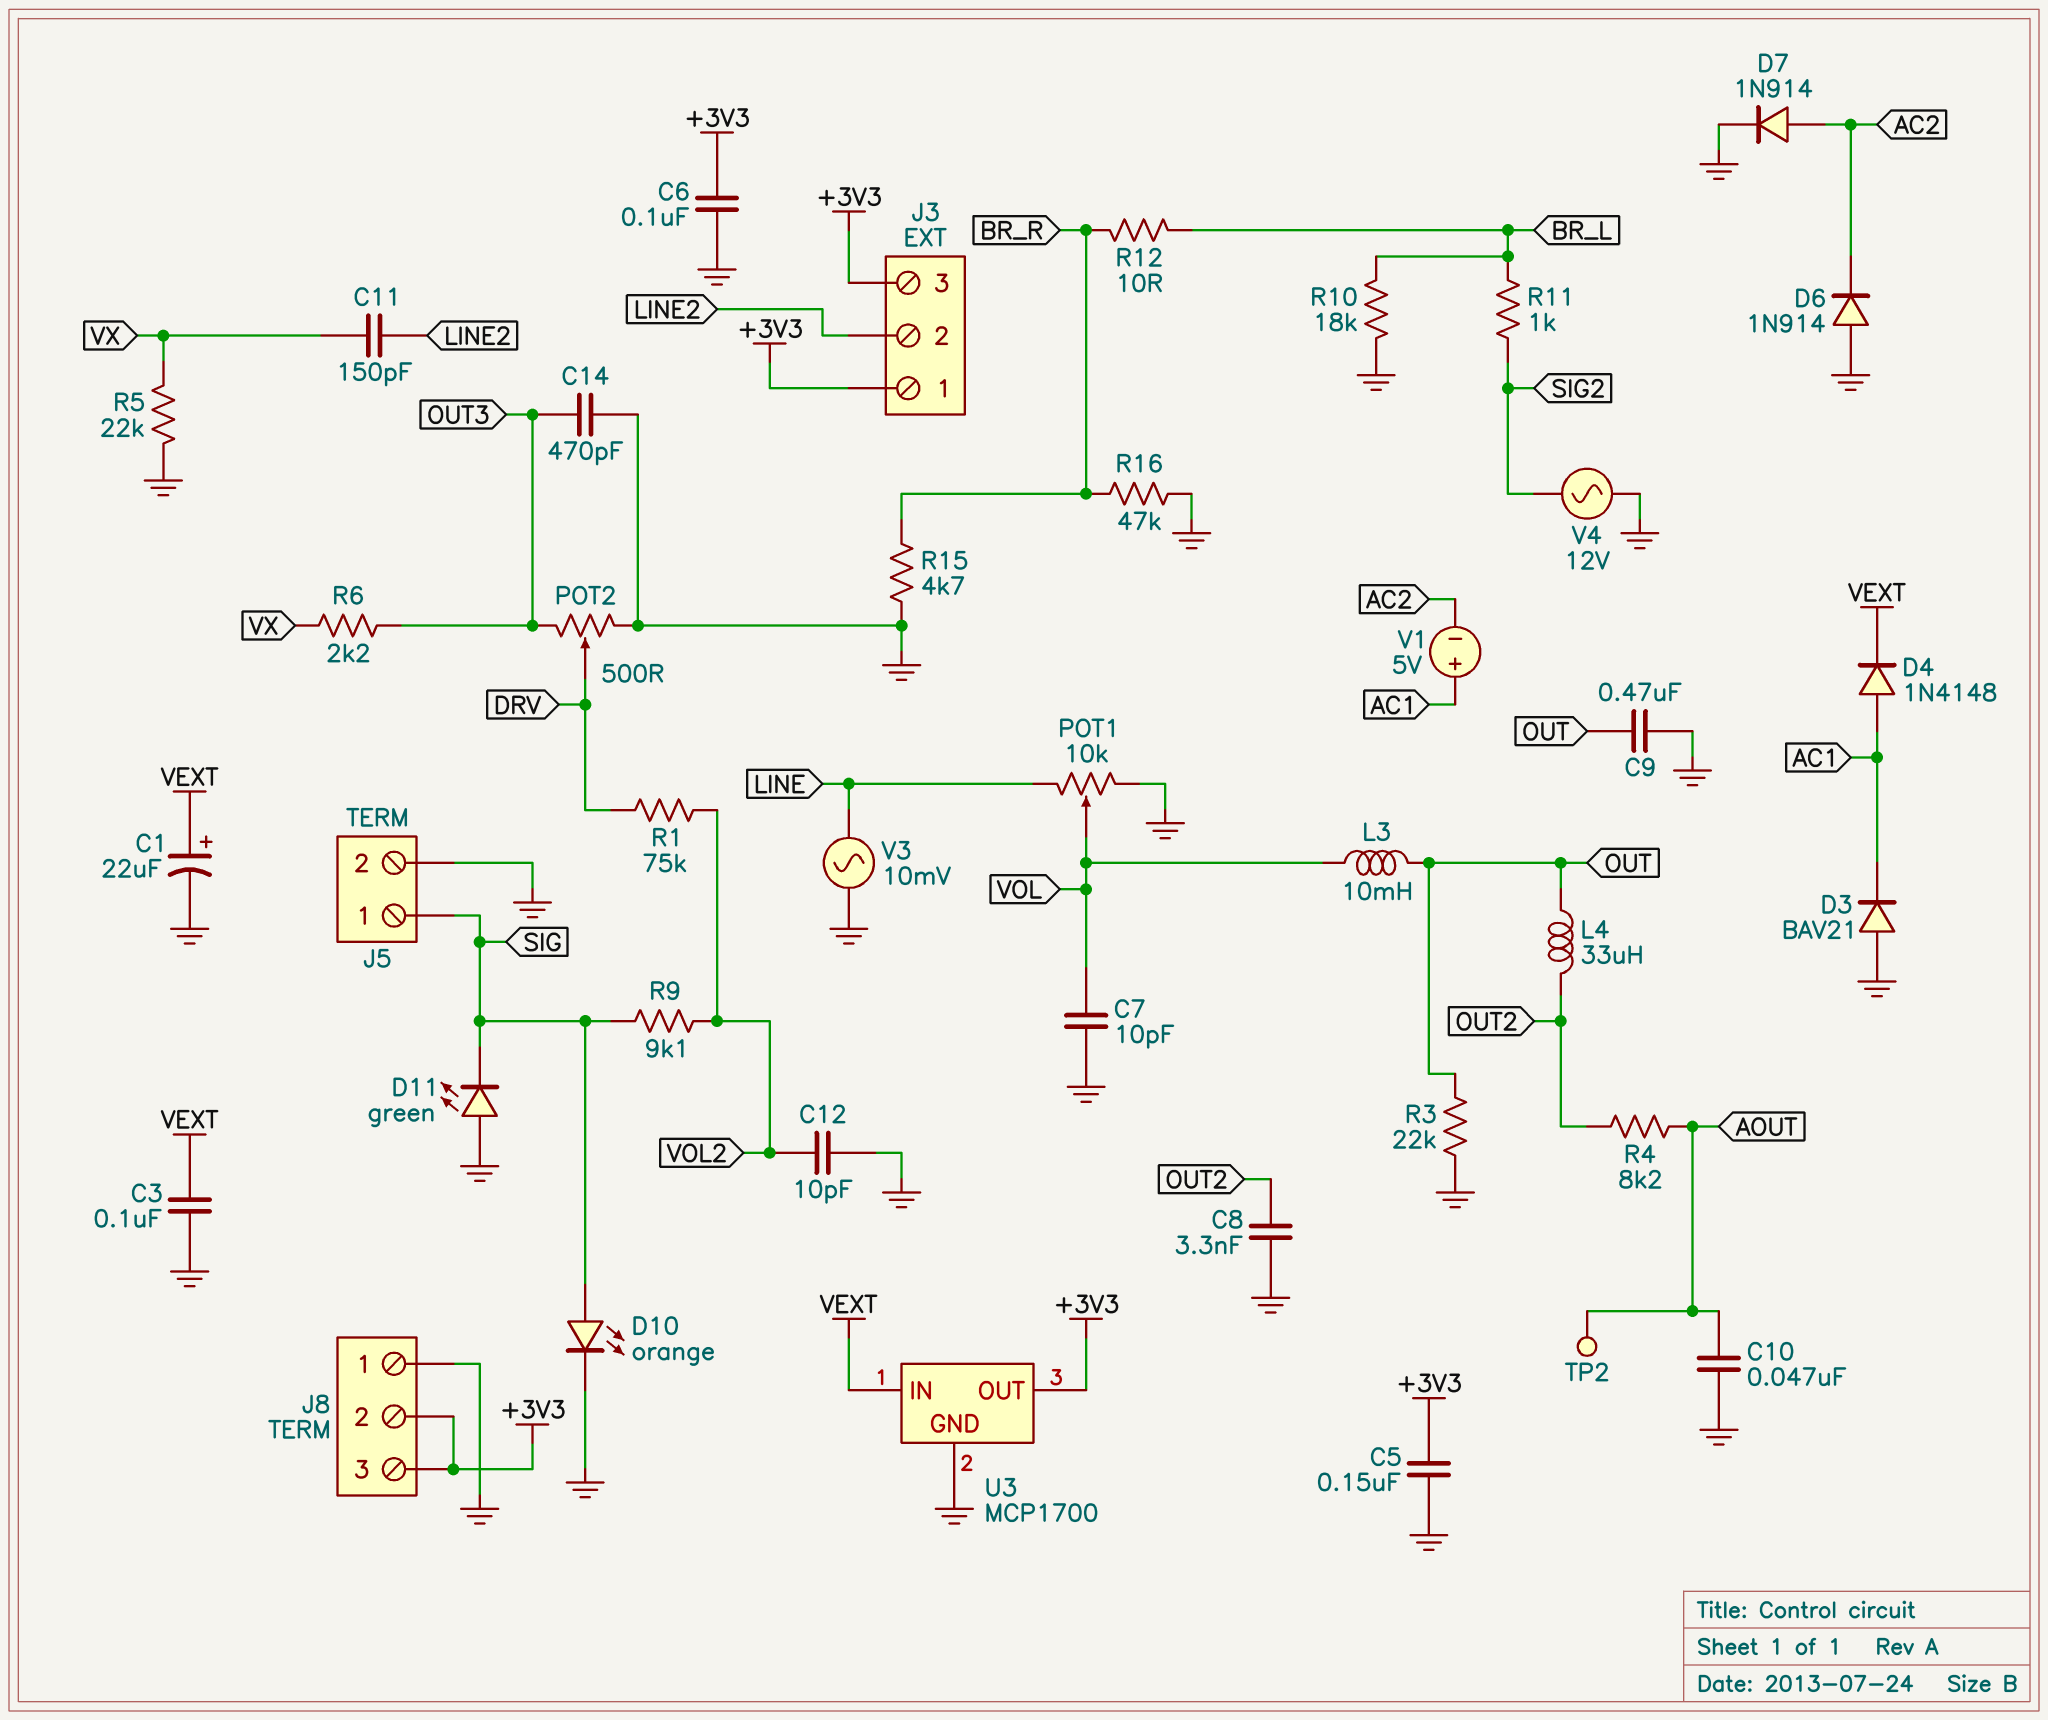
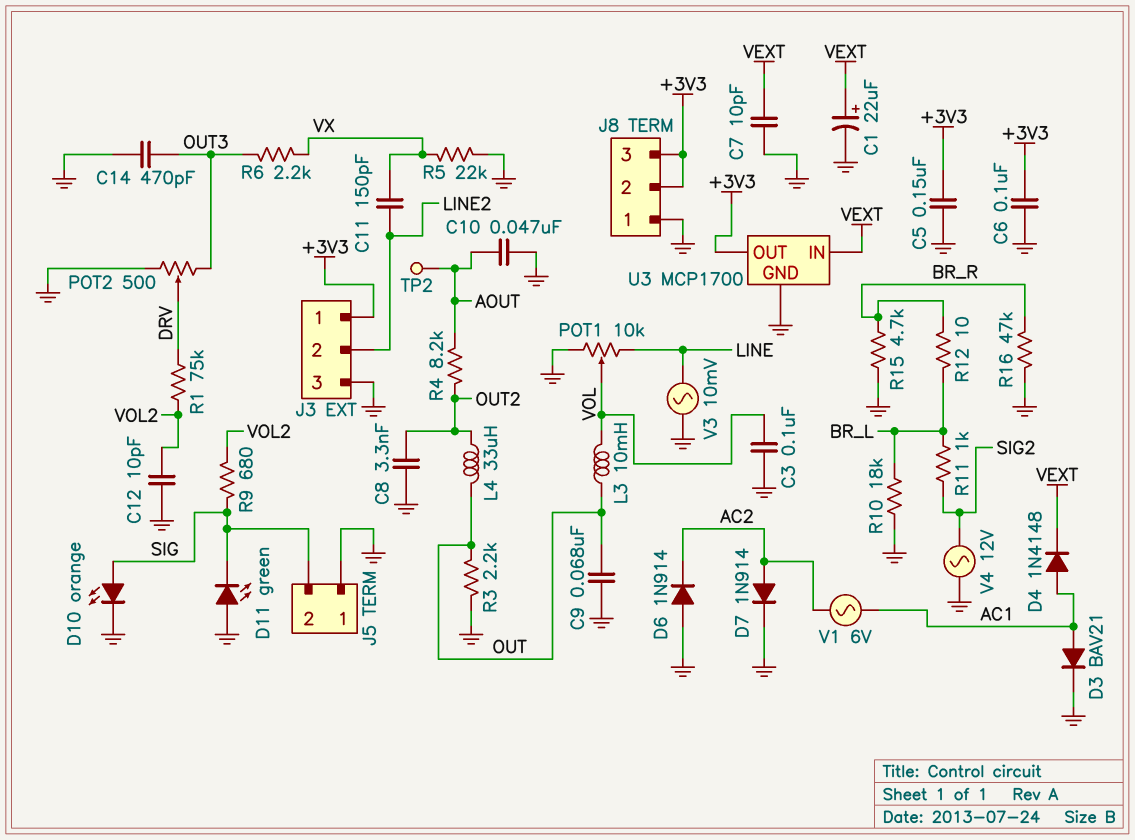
C3: 100nF (GND, VEXT) -> 100nF (GND, VOL)
C7: 10pF (GND, VOL) -> 10pF (GND, VEXT)
C9: 470nF (GND, OUT) -> 68nF (GND, OUT)
D3: diode BAV21 (A GND, K AC1) -> diode BAV21 (A AC1, K GND)
J3 pin 3: +3V3 -> GND
J5 pin 1: SIG -> GND
J5 pin 2: GND -> SIG
R3: 22k (GND, OUT) -> 2.2k (GND, OUT)
R9: 9.1k (SIG, VOL2) -> 680 (SIG, VOL2)
V1: 5V (plus AC1, minus AC2) -> AC 6V (AC1, AC2)

